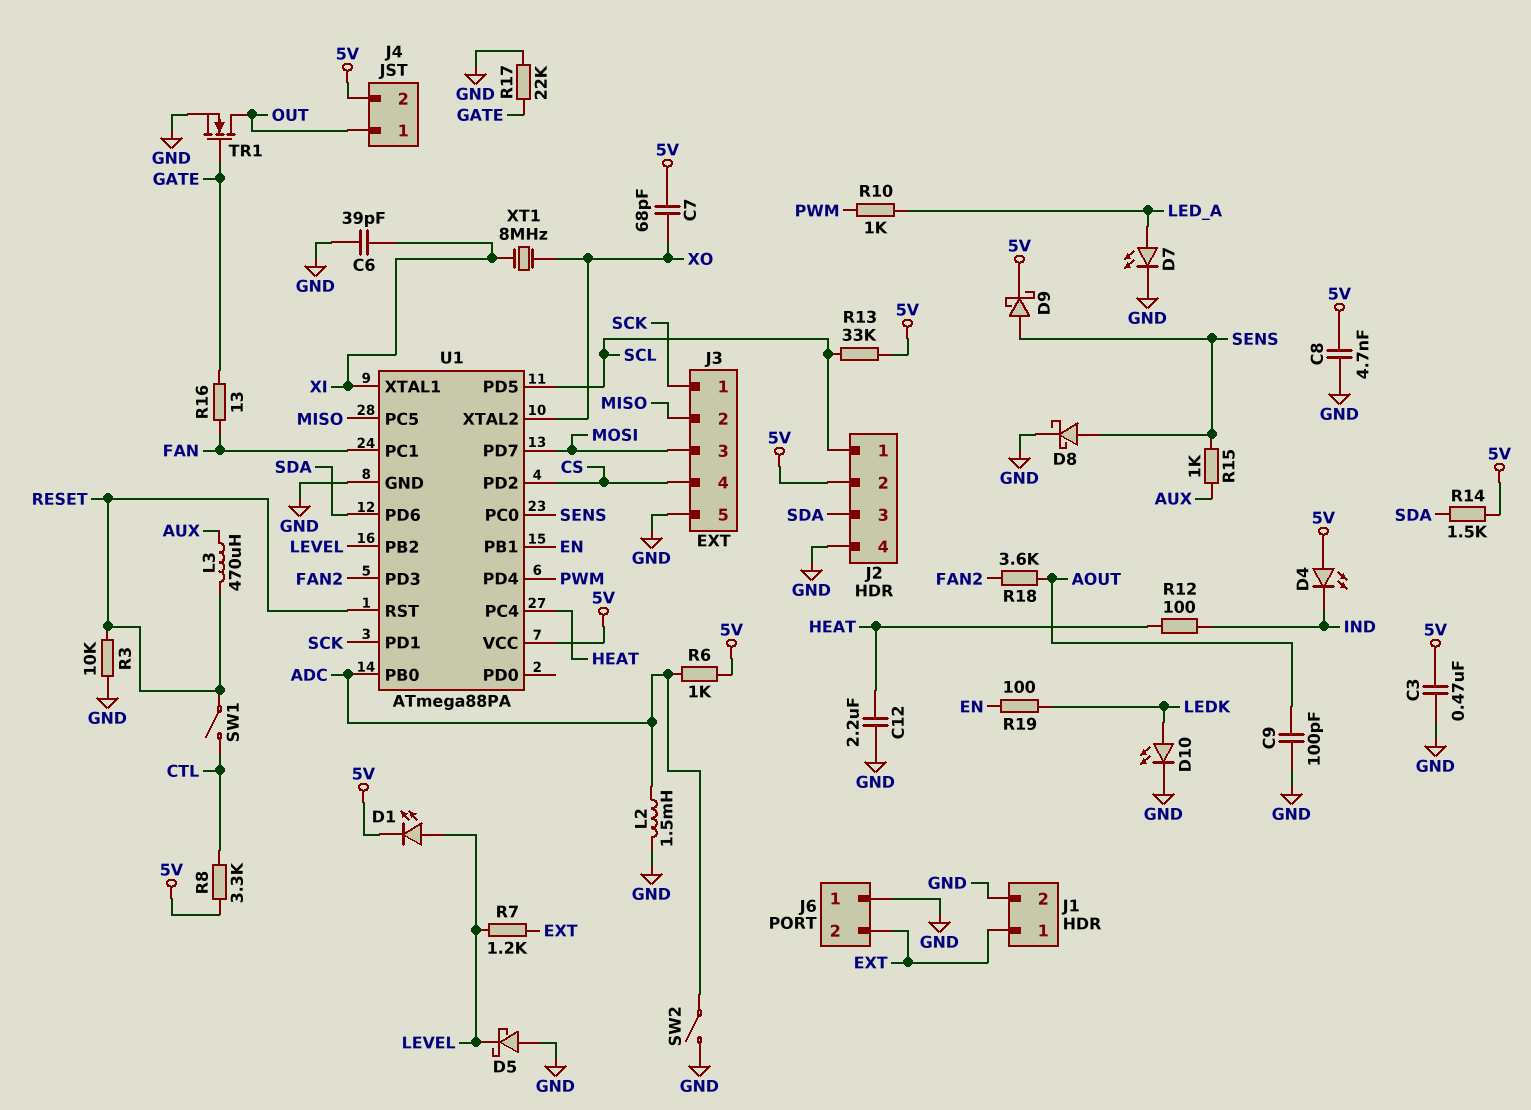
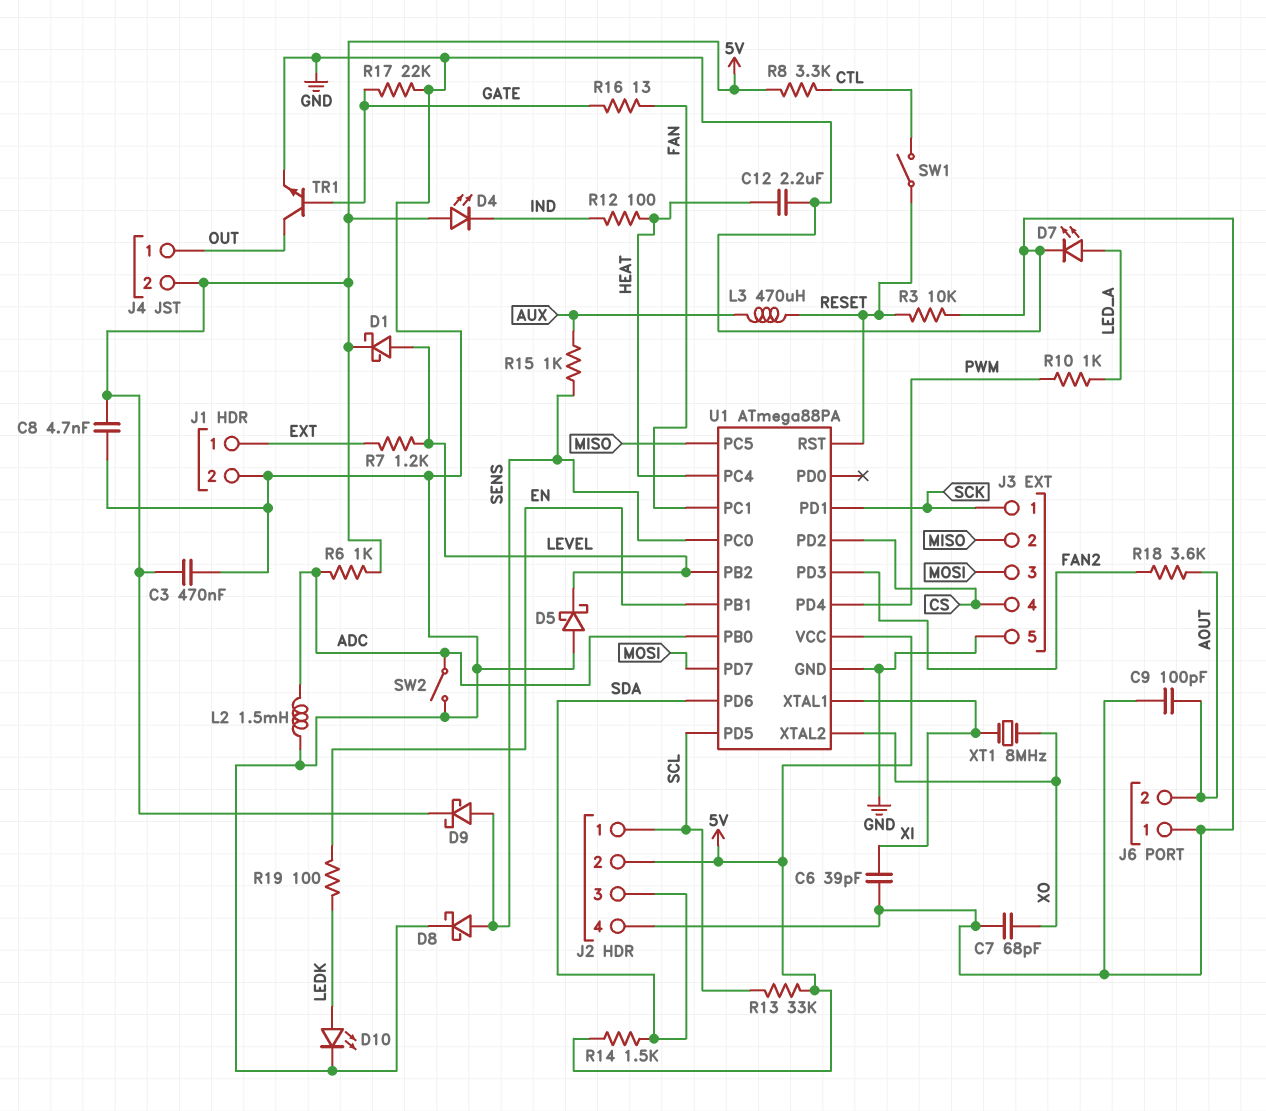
C7: 68pF (5V, XO) -> 68pF (GND, XO)
D1: LED (A LEVEL, K 5V) -> schottky (A LEVEL, K 5V)
J6 pin 2: EXT -> AOUT
TR1: NMOS (G GATE, D OUT, S GND) -> NPN (B GATE, C OUT, E GND)

